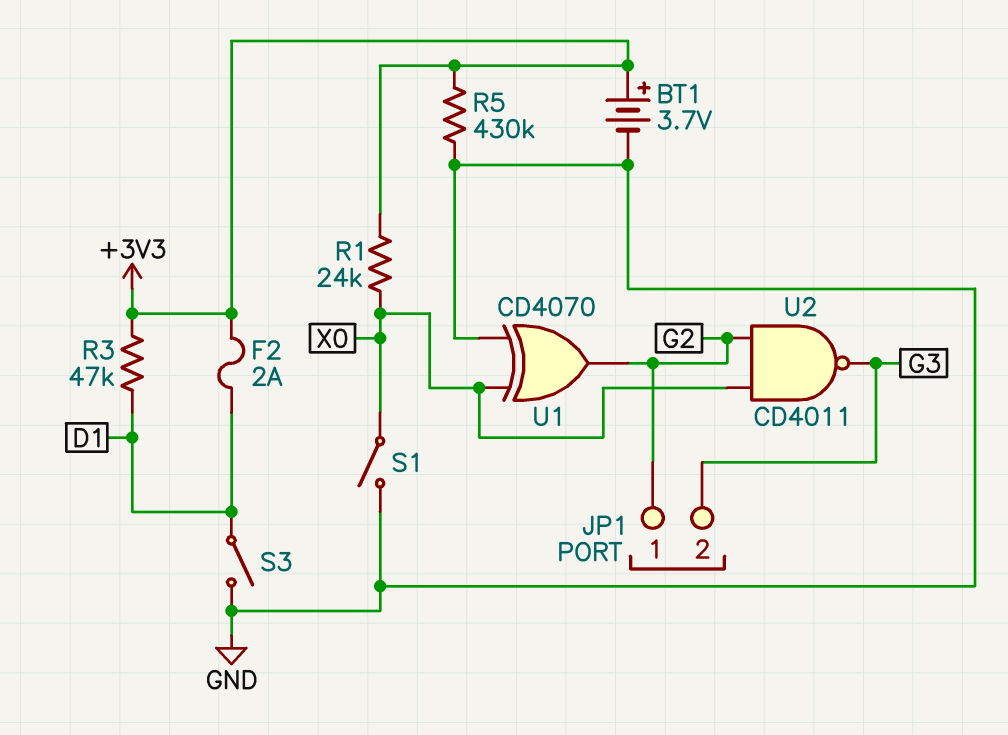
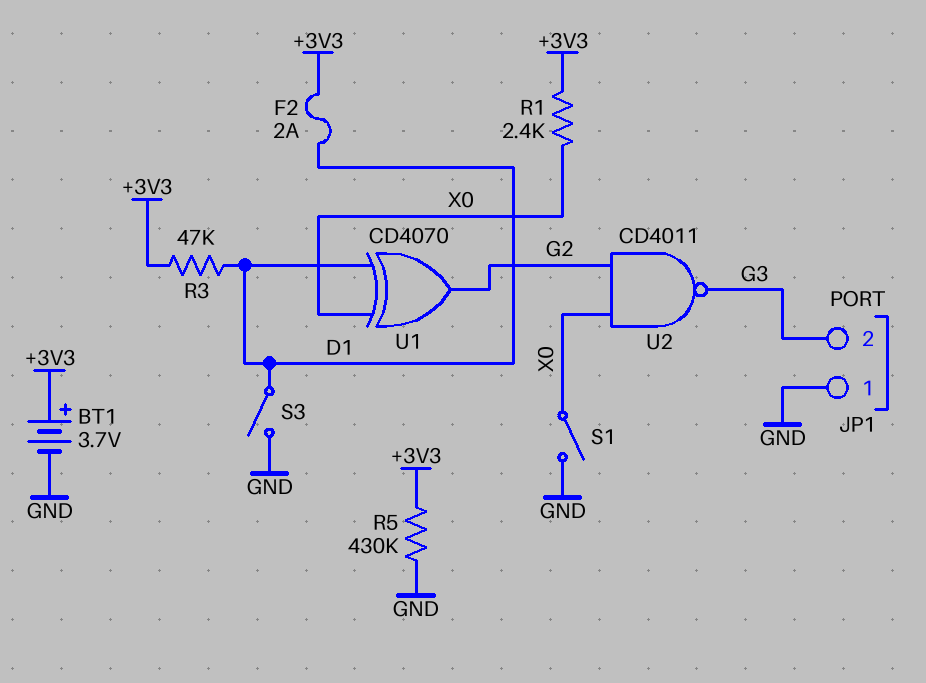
JP1 pin 1: G2 -> GND
R1: 24k (+3V3, X0) -> 2.4k (+3V3, X0)
U1: XOR CD4070 (in GND, in X0, out G2) -> XOR CD4070 (in D1, in X0, out G2)

